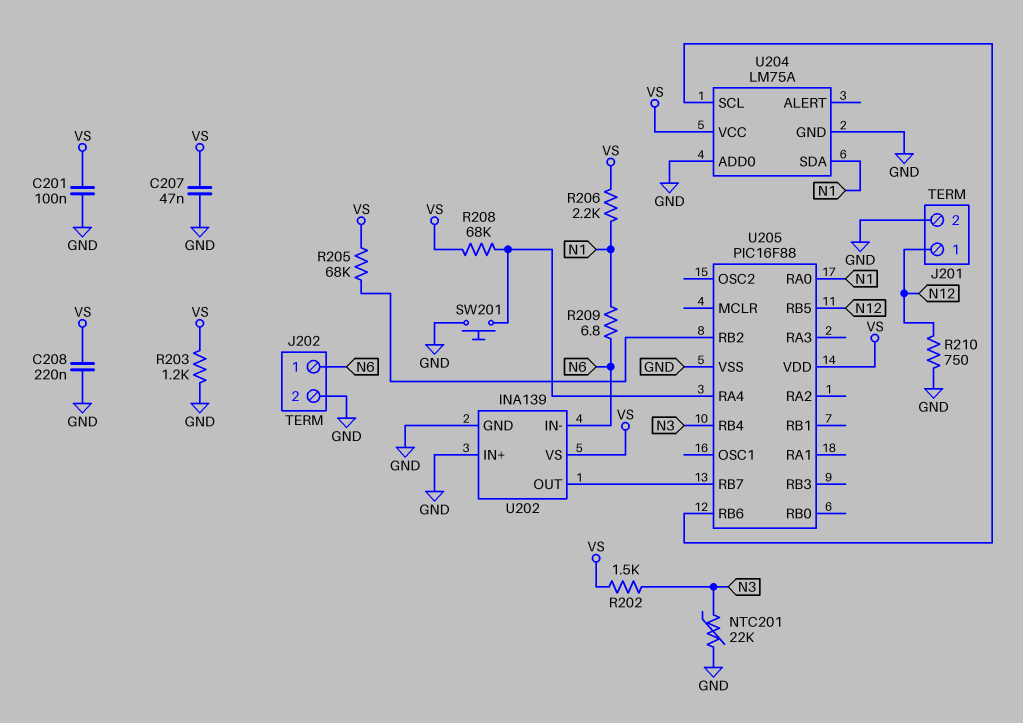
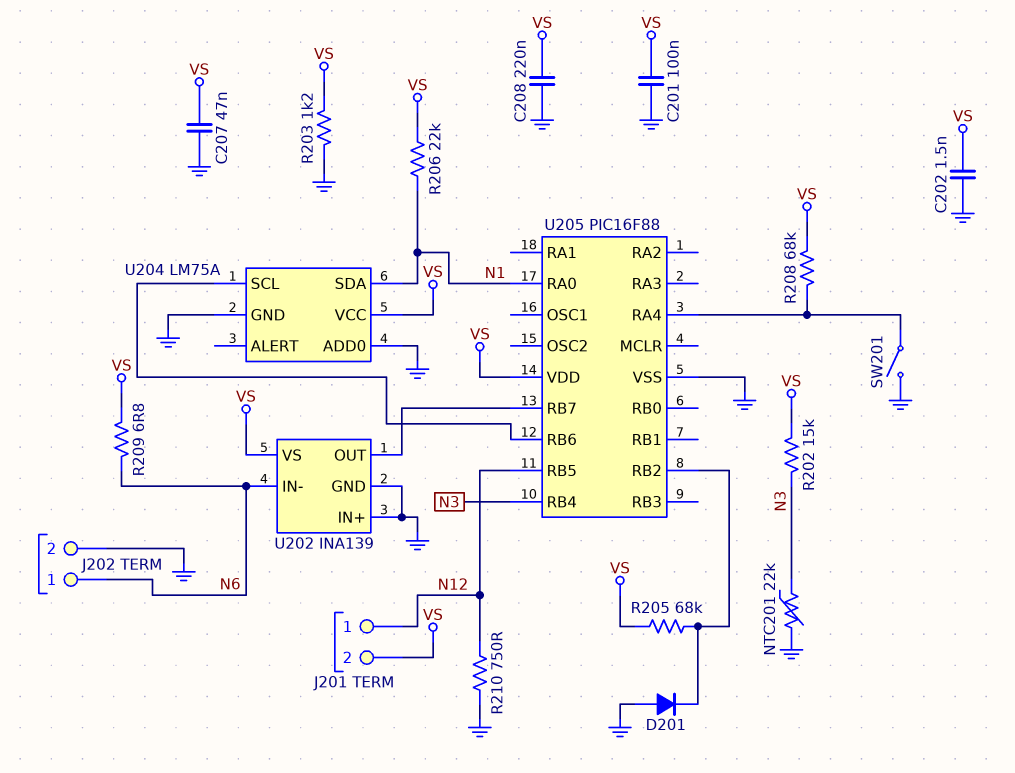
C202: none -> 1.5nF (GND, VS)
D201: none -> diode (A GND, K U205/RB2)
J201 pin 2: GND -> VS
R202: 1.5k (N3, VS) -> 15k (N3, VS)
R206: 2.2k (N1, VS) -> 22k (N1, VS)
R209: 6.8 (N1, N6) -> 6.8 (N6, VS)
SW201: button (GND, U205/RA4) -> switch (GND, U205/RA4)

